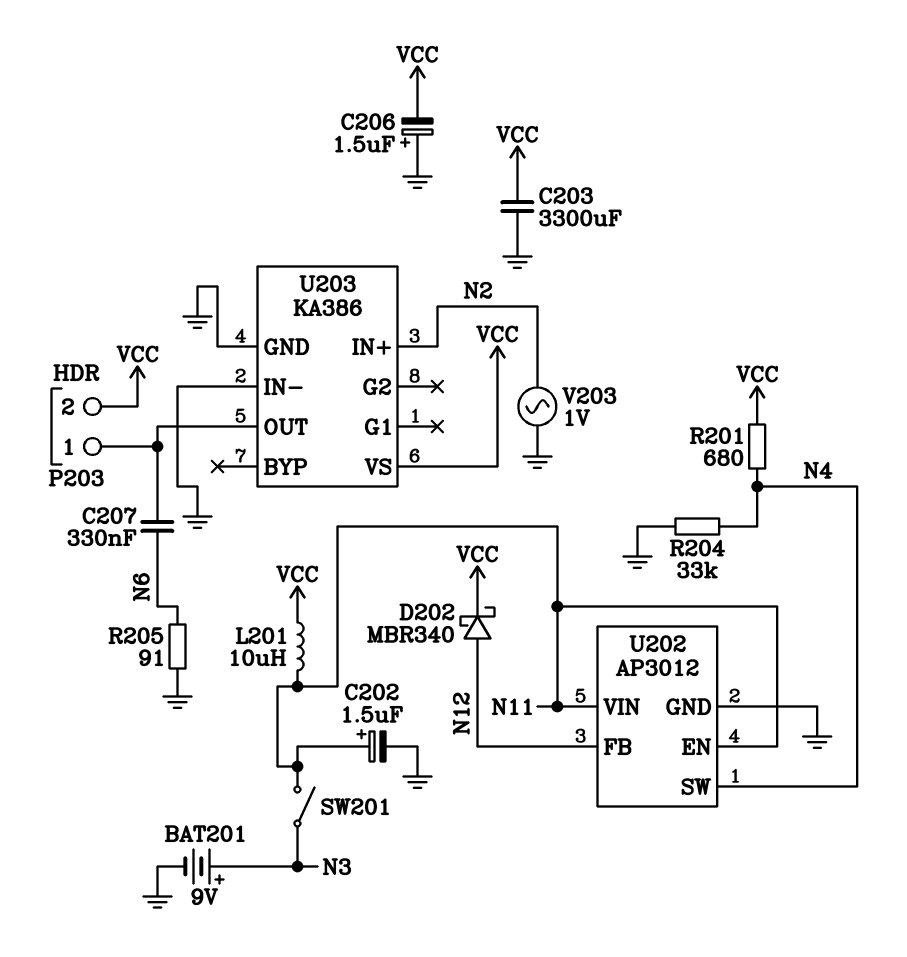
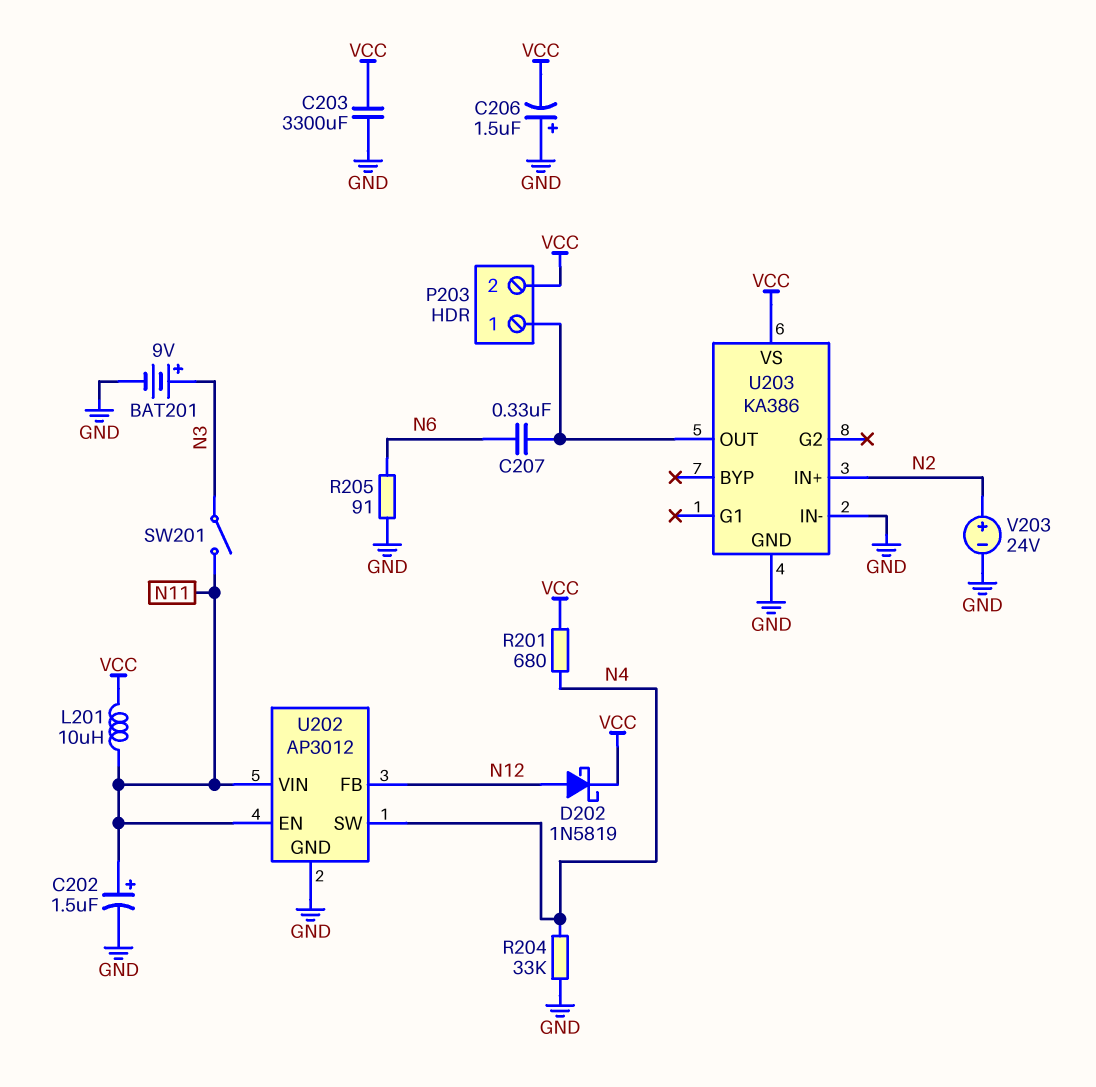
D202: schottky MBR340 (A N12, K VCC) -> schottky 1N5819 (A N12, K VCC)
V203: AC 1V (GND, N2) -> 24V (plus N2, minus GND)

